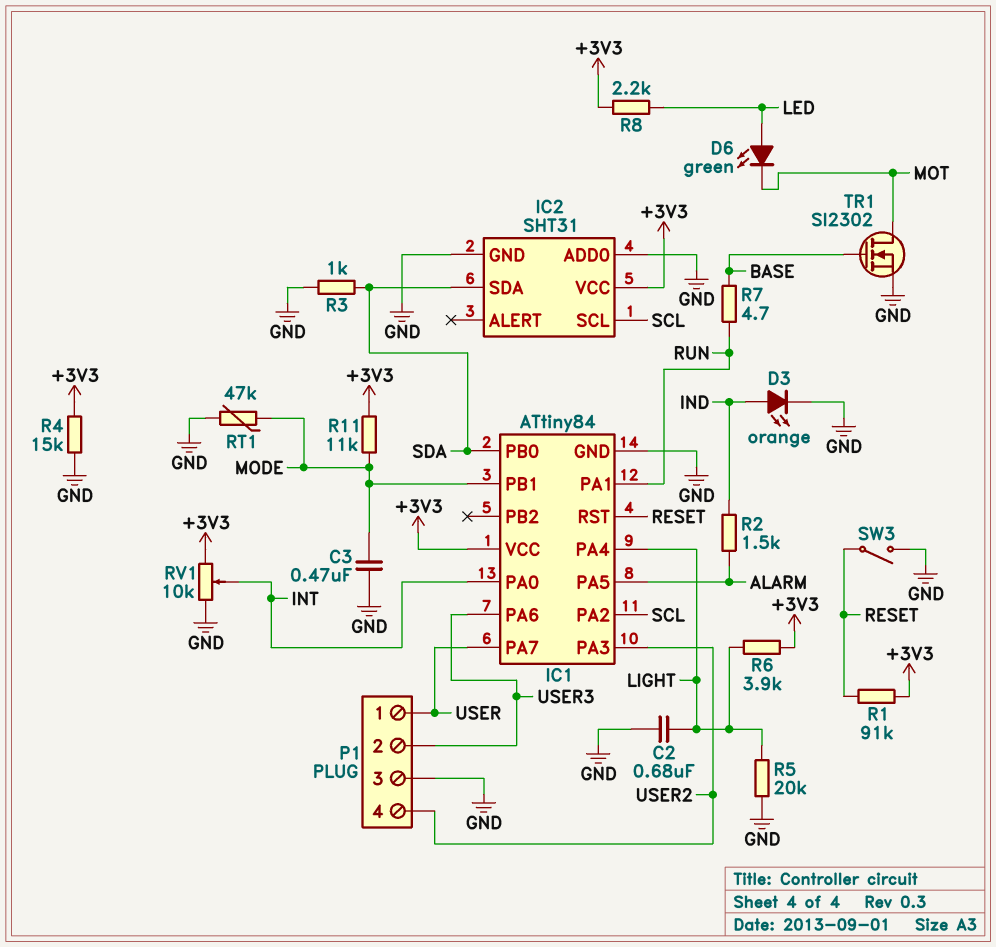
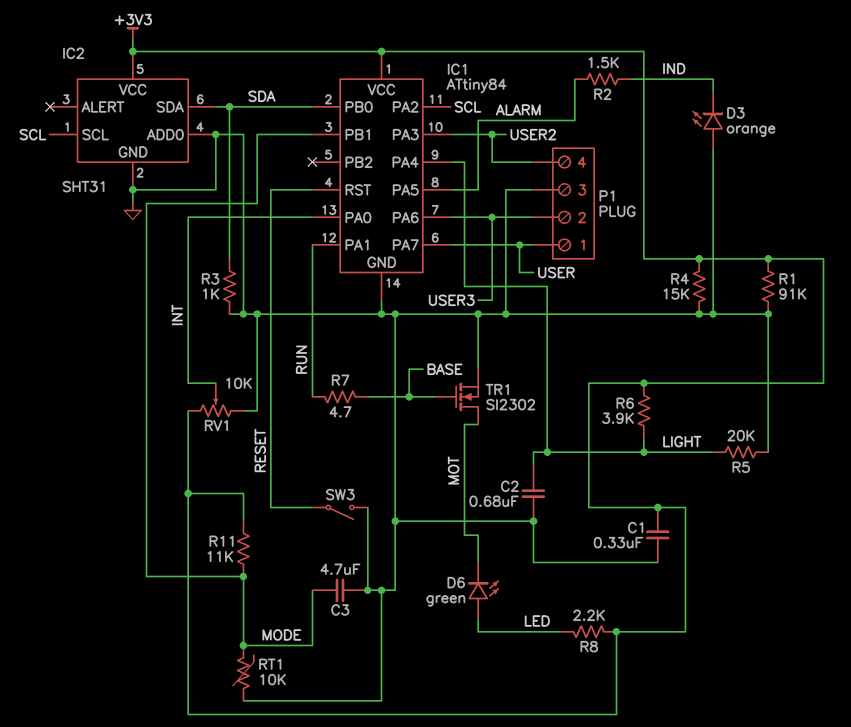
C1: none -> 330nF (+3V3, GND)
C3: 470nF (GND, MODE) -> 4.7uF (GND, MODE)
D3: LED orange (A IND, K GND) -> LED orange (A GND, K IND)
R1: 91k (+3V3, RESET) -> 91k (+3V3, GND)
RT1: 47k (GND, MODE) -> 10k (GND, MODE)

